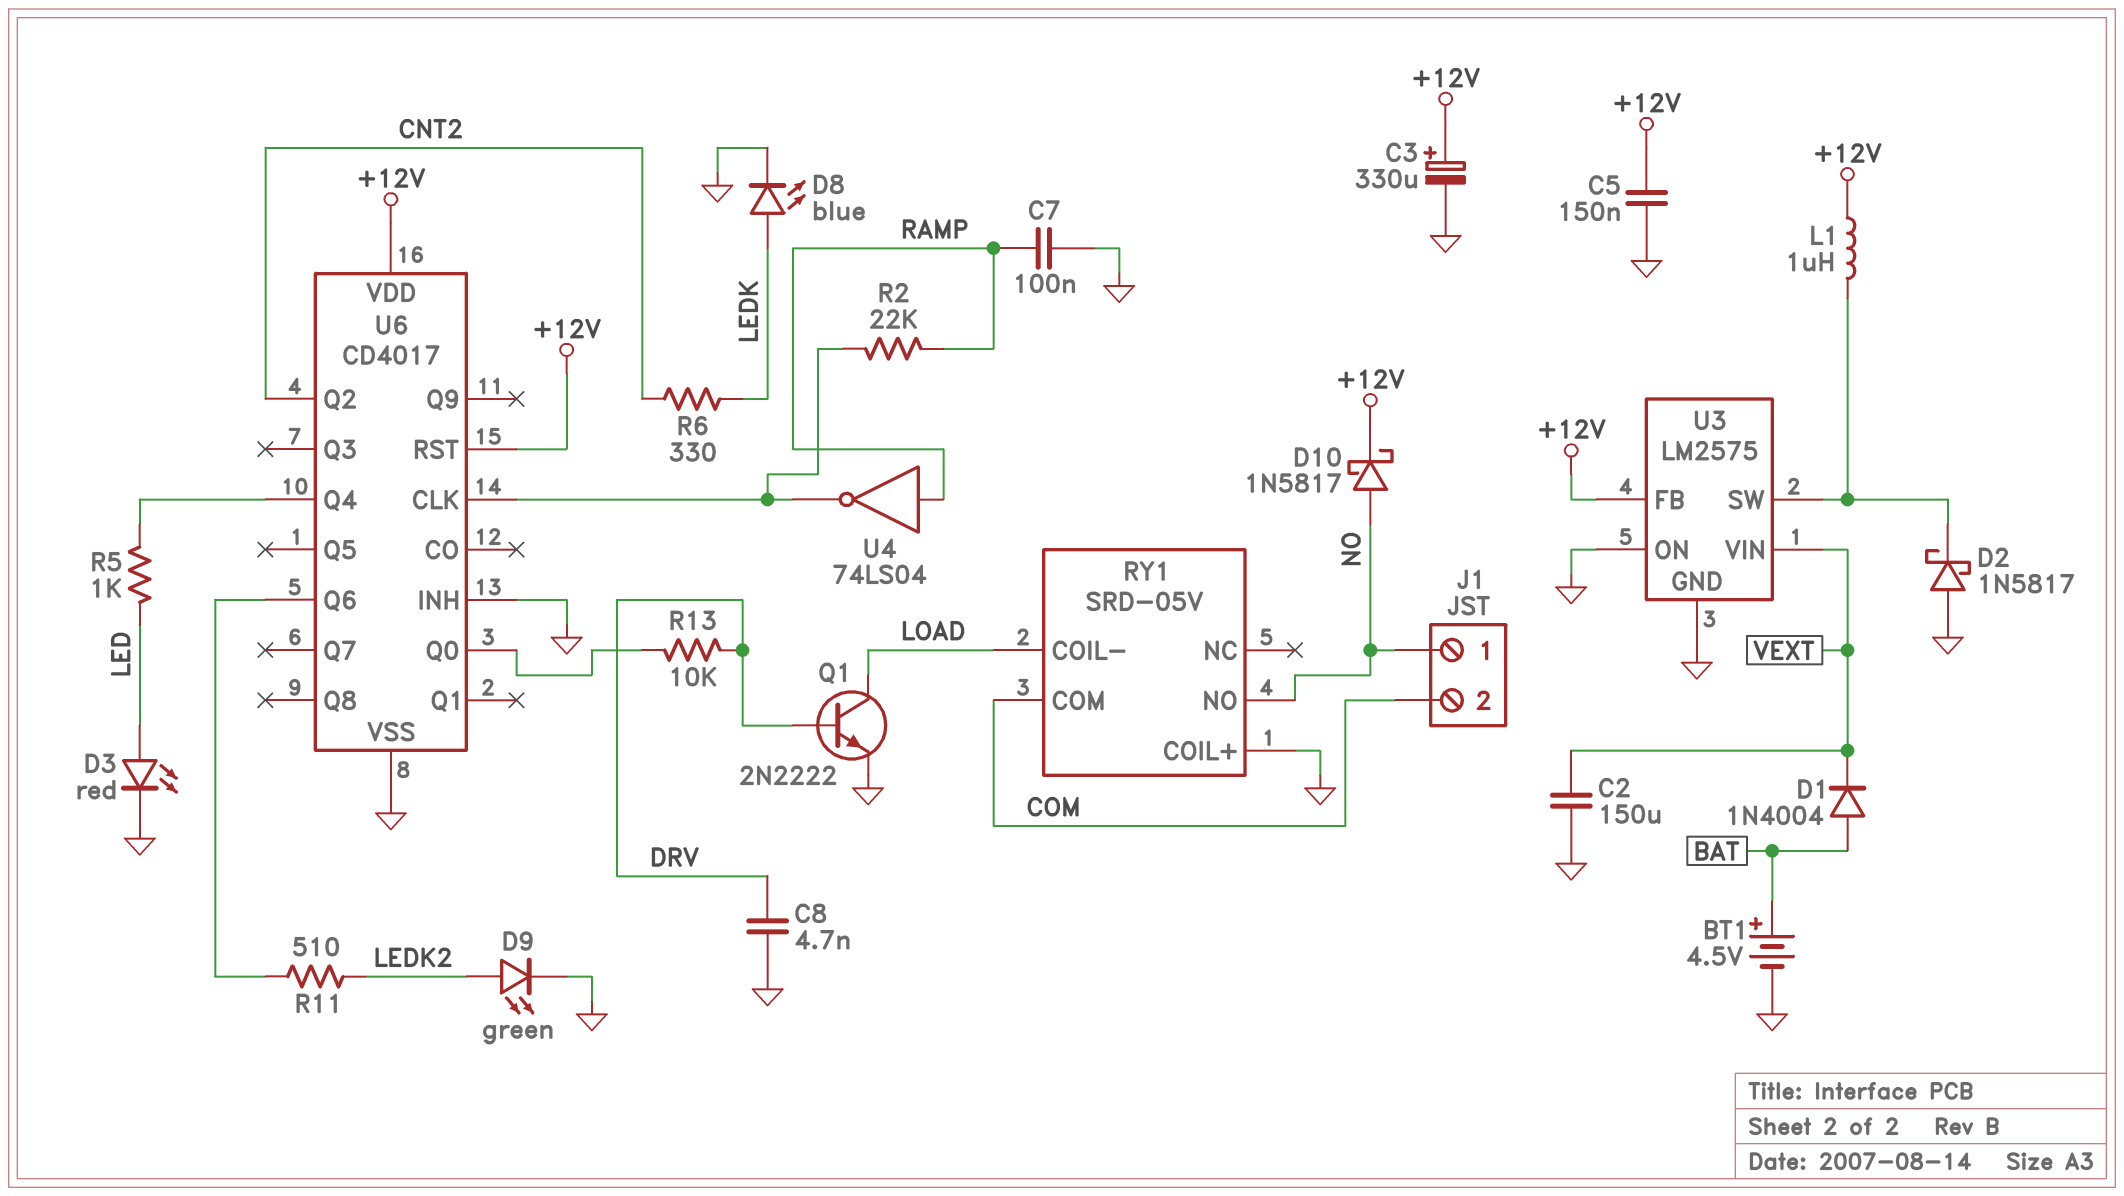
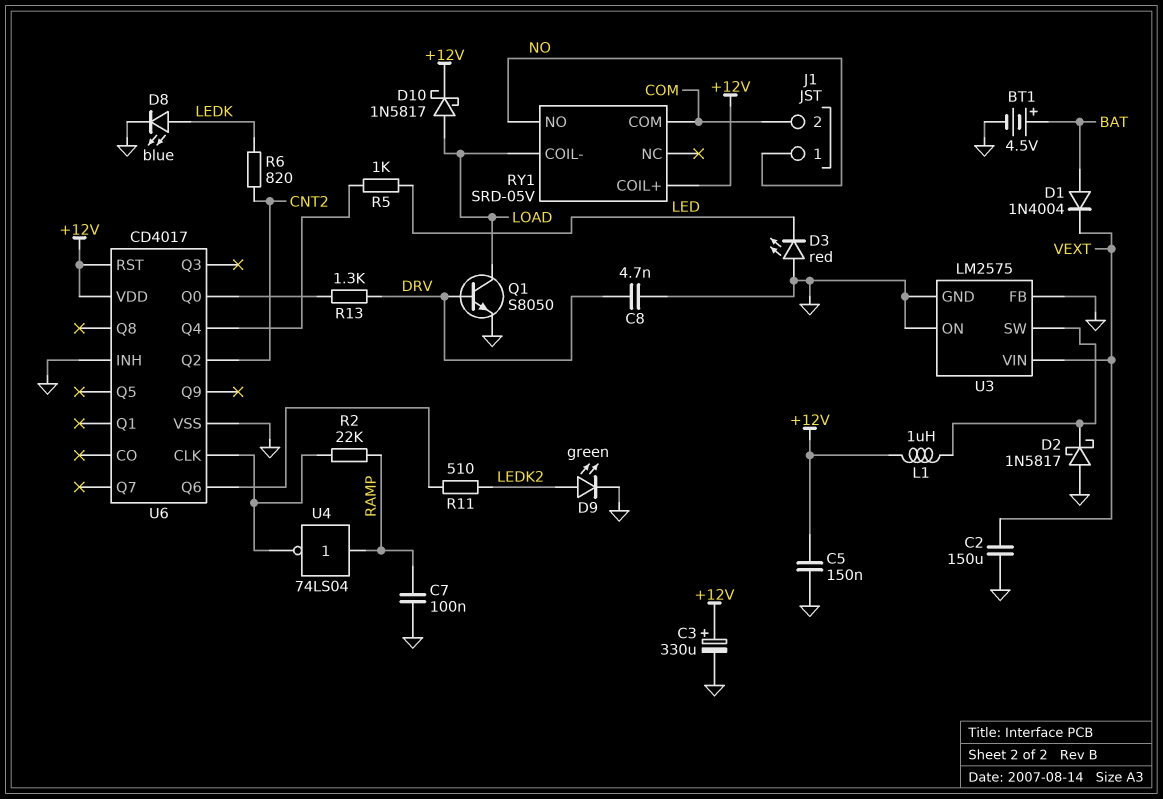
D3: LED red (A LED, K GND) -> LED red (A GND, K LED)
D10: schottky 1N5817 (A NO, K +12V) -> schottky 1N5817 (A LOAD, K +12V)
Q1: NPN 2N2222 (B DRV, C LOAD, E GND) -> NPN S8050 (B DRV, C LOAD, E GND)
R6: 330 (CNT2, LEDK) -> 820 (CNT2, LEDK)
R13: 10k (DRV, U6/Q0) -> 1.3k (DRV, U6/Q0)
RY1 pin COIL+: GND -> +12V
U3 pin FB: +12V -> GND

